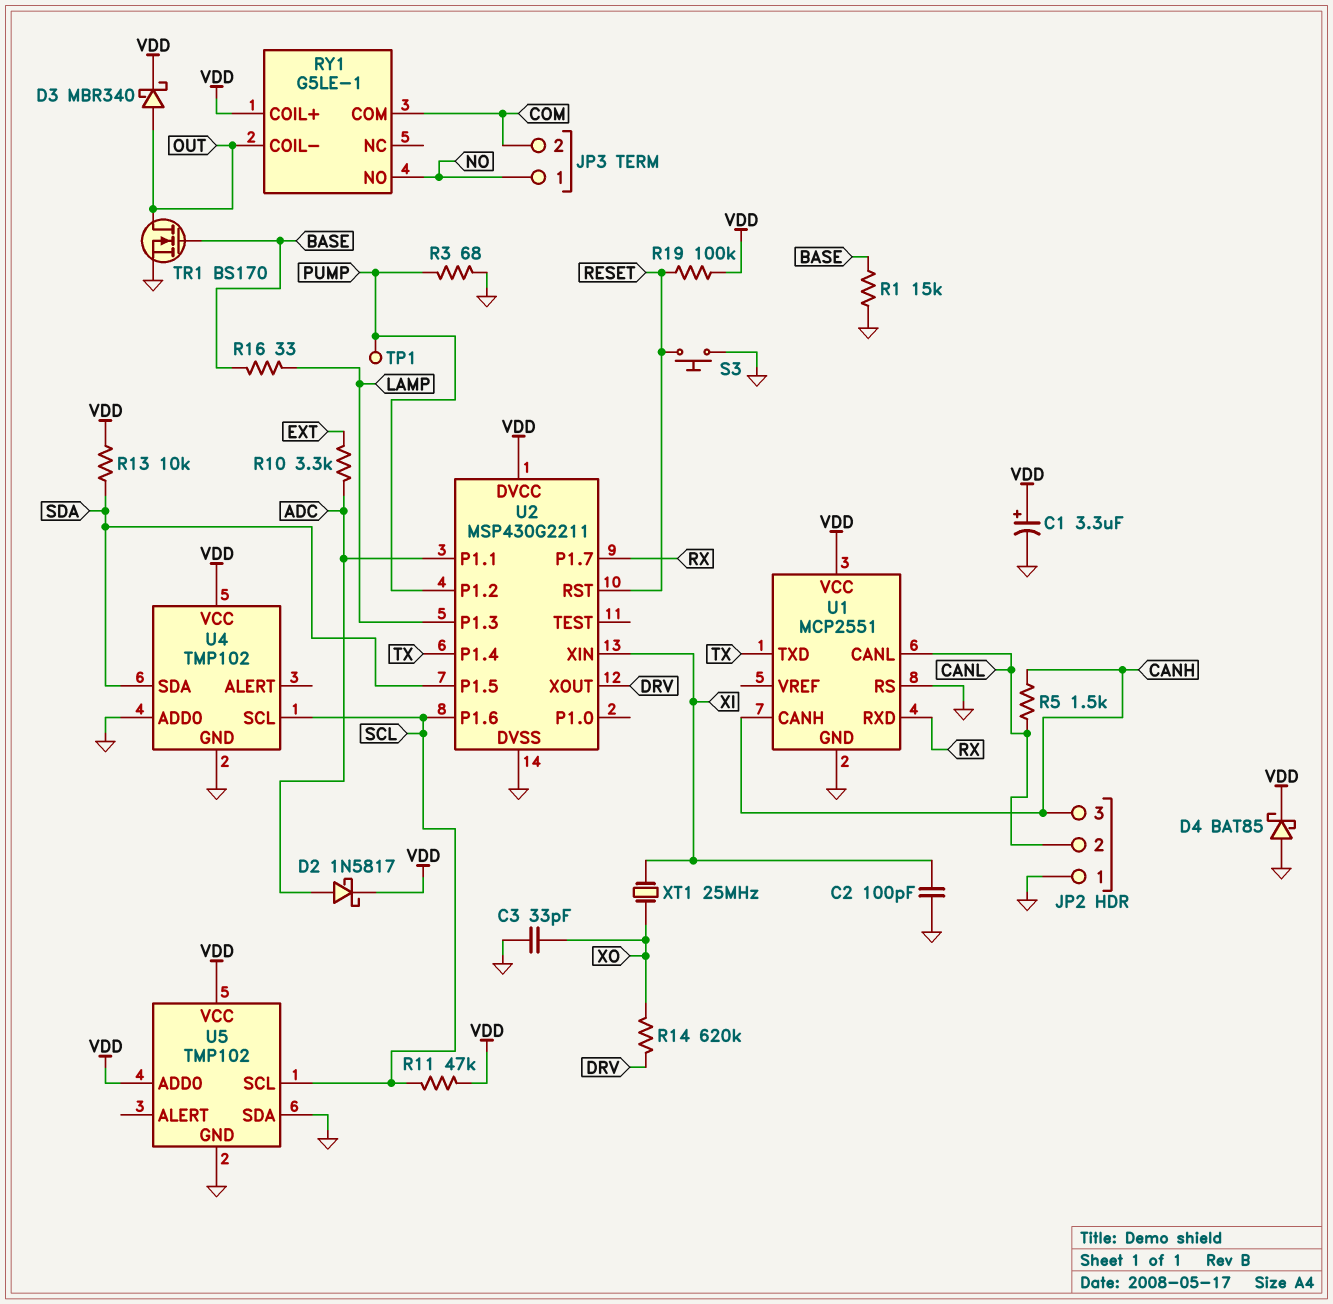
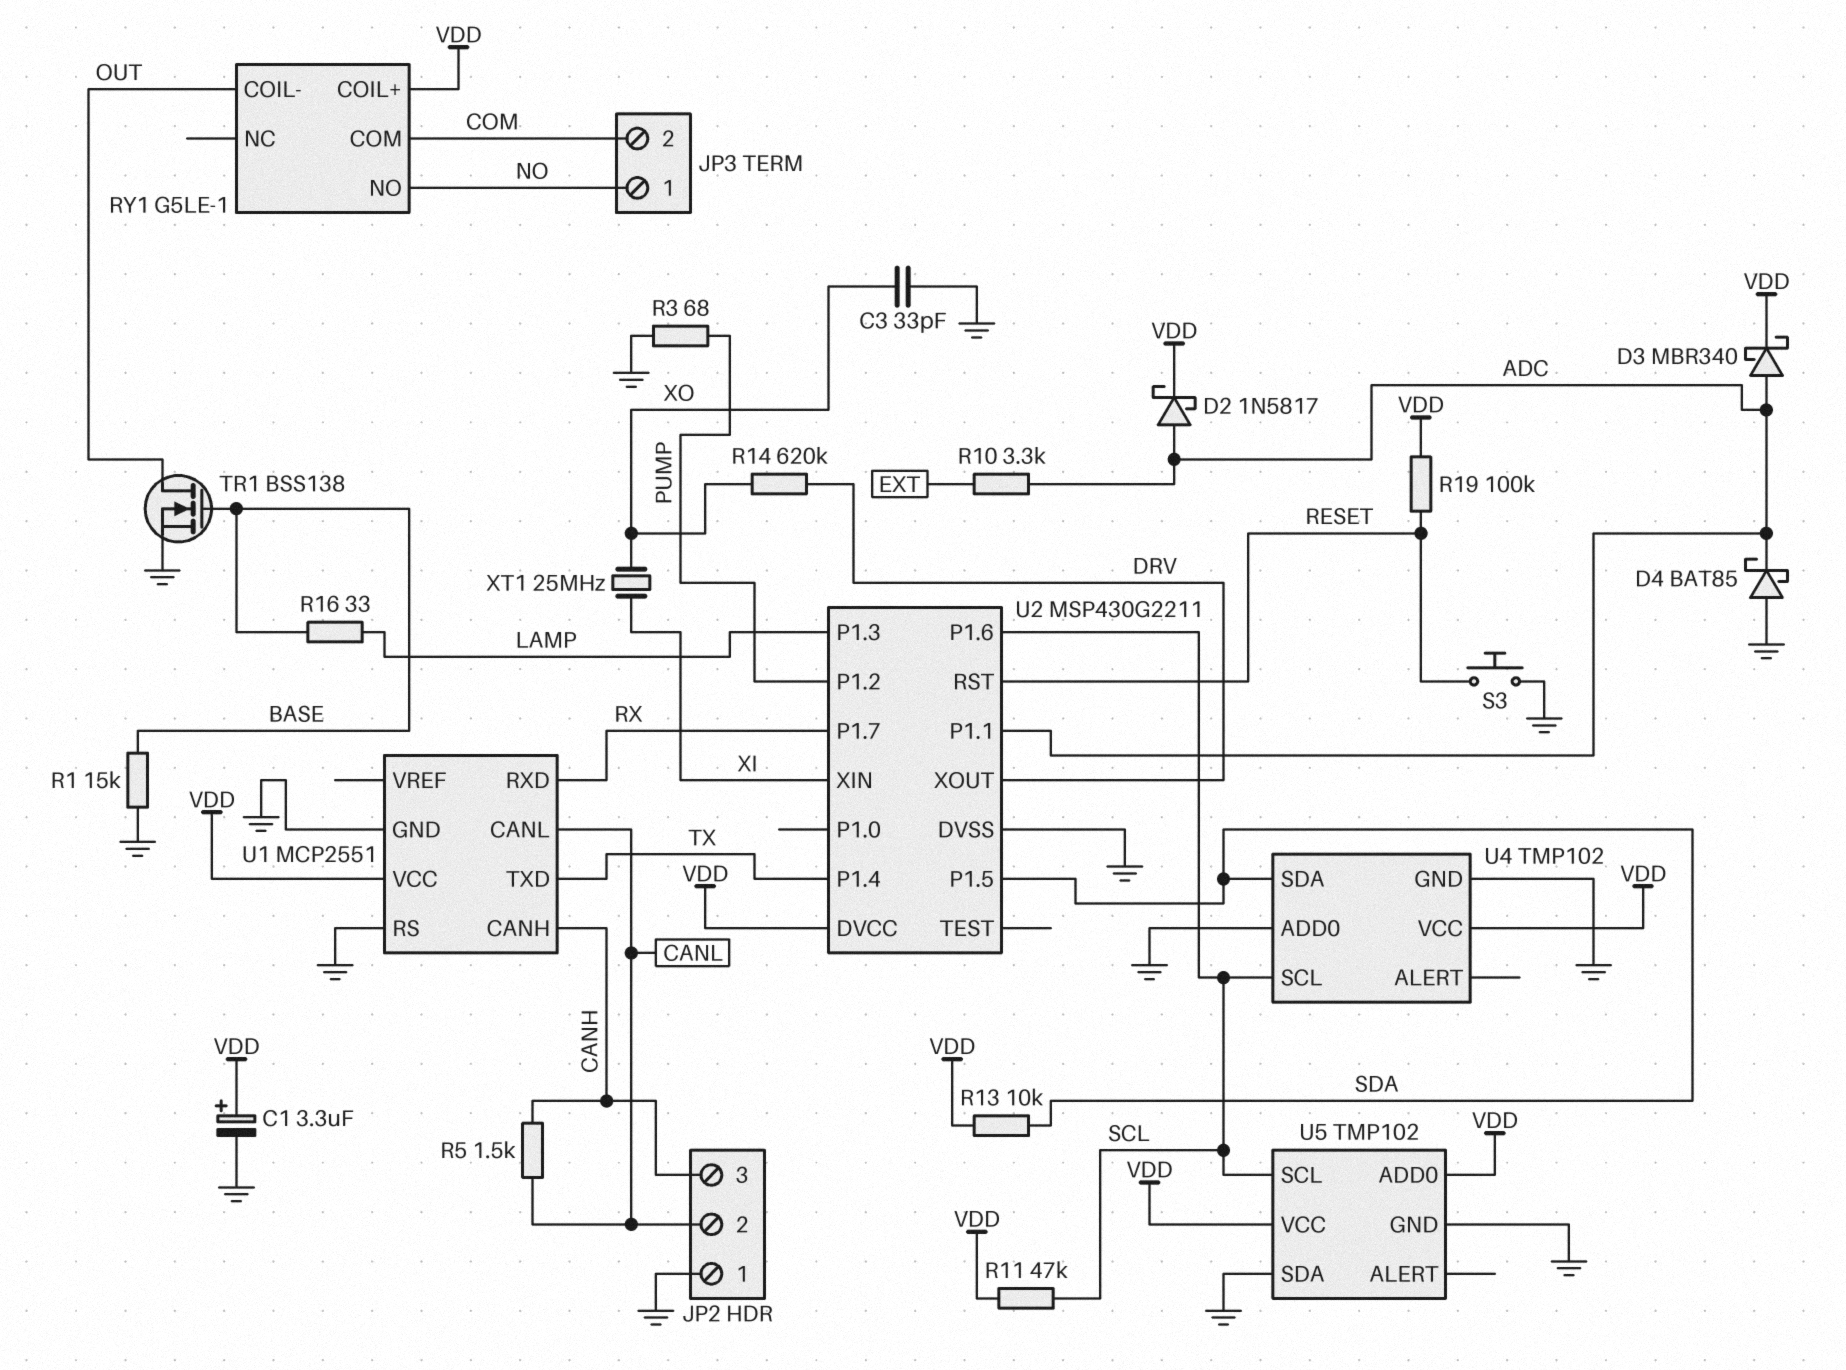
C2: 100pF (GND, XI) -> none
D3: schottky MBR340 (A OUT, K VDD) -> schottky MBR340 (A ADC, K VDD)
D4: schottky BAT85 (A GND, K VDD) -> schottky BAT85 (A GND, K ADC)
TP1: test point (PUMP) -> none
TR1: NMOS BS170 (G BASE, D OUT, S GND) -> NMOS BSS138 (G BASE, D OUT, S GND)

